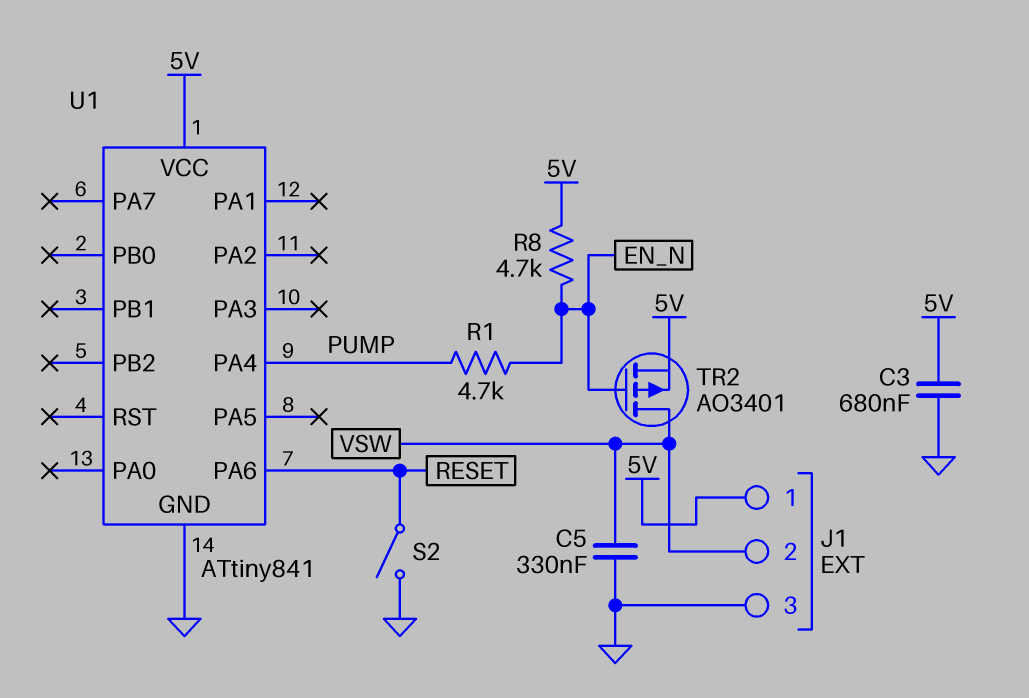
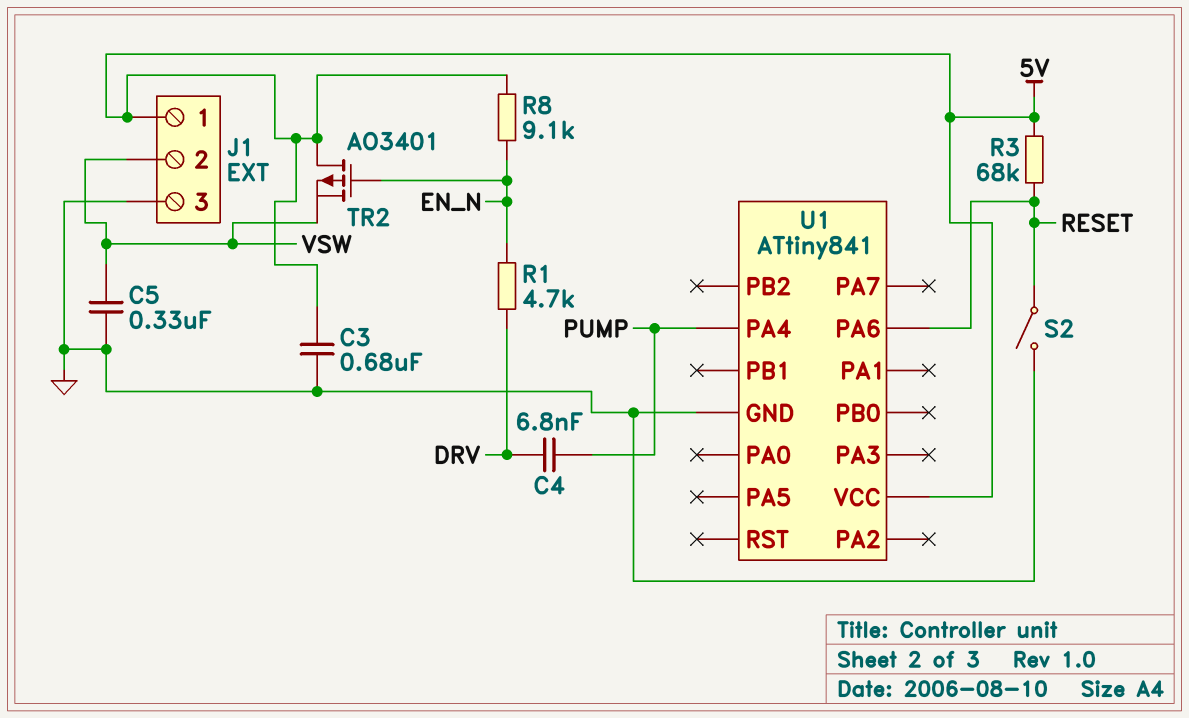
C4: none -> 6.8nF (DRV, PUMP)
R1: 4.7k (EN_N, PUMP) -> 4.7k (DRV, EN_N)
R3: none -> 68k (5V, RESET)
R8: 4.7k (5V, EN_N) -> 9.1k (5V, EN_N)
TR2: PMOS AO3401 (G EN_N, D VSW, S 5V) -> PMOS AO3401 (G EN_N, D 5V, S VSW)

